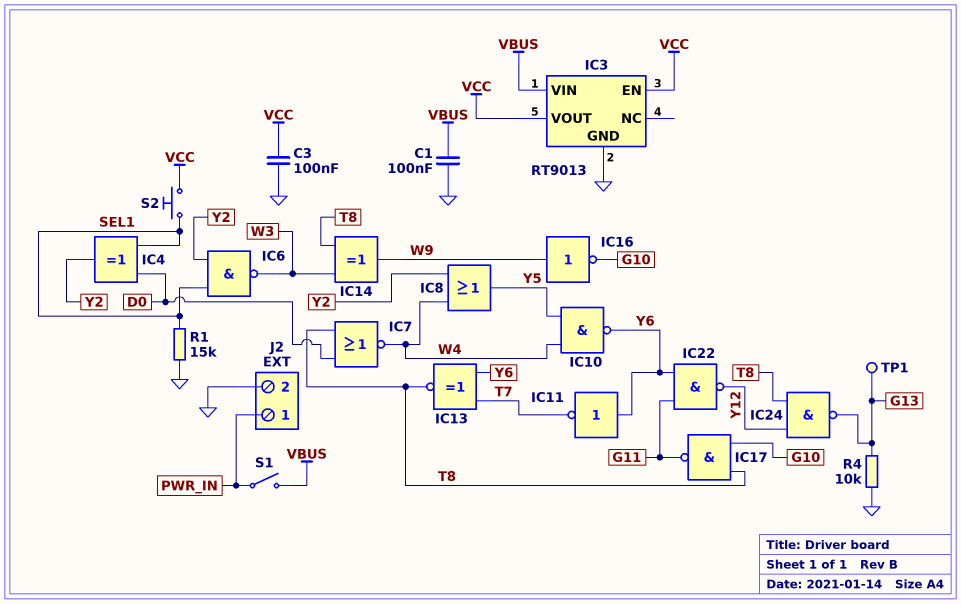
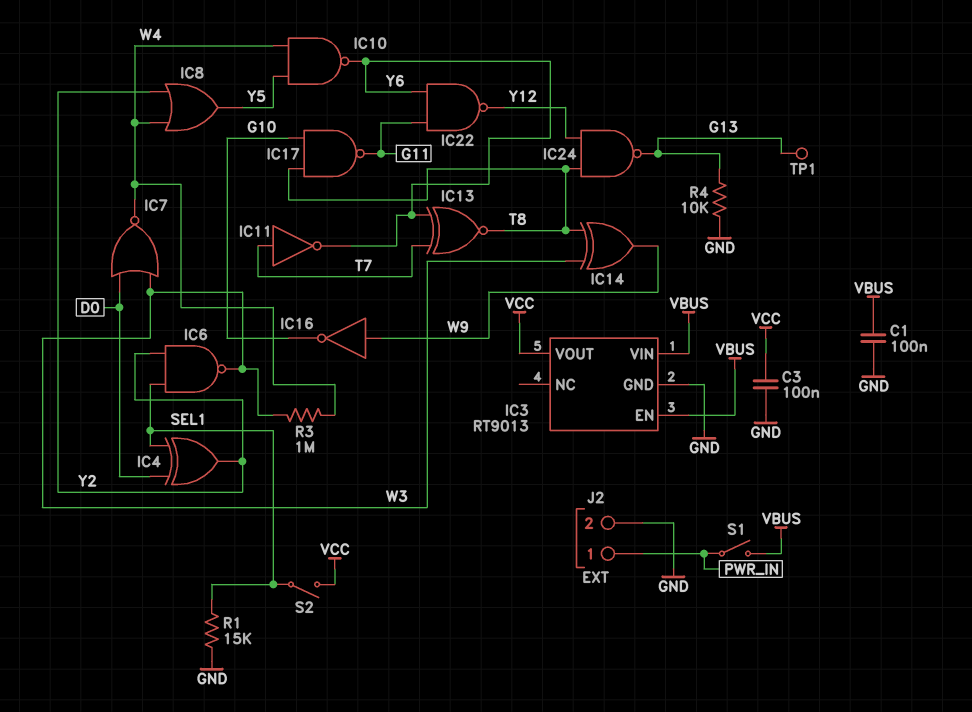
IC3 pin EN: VCC -> VBUS
IC7: NOR (in D0, in T8, out W4) -> NOR (in D0, in W3, out W4)
IC11: NOT (in Y6, out T7) -> NOT (in T7, out Y6)
R3: none -> 1M (W3, W4)
S2: button (SEL1, VCC) -> switch (SEL1, VCC)

